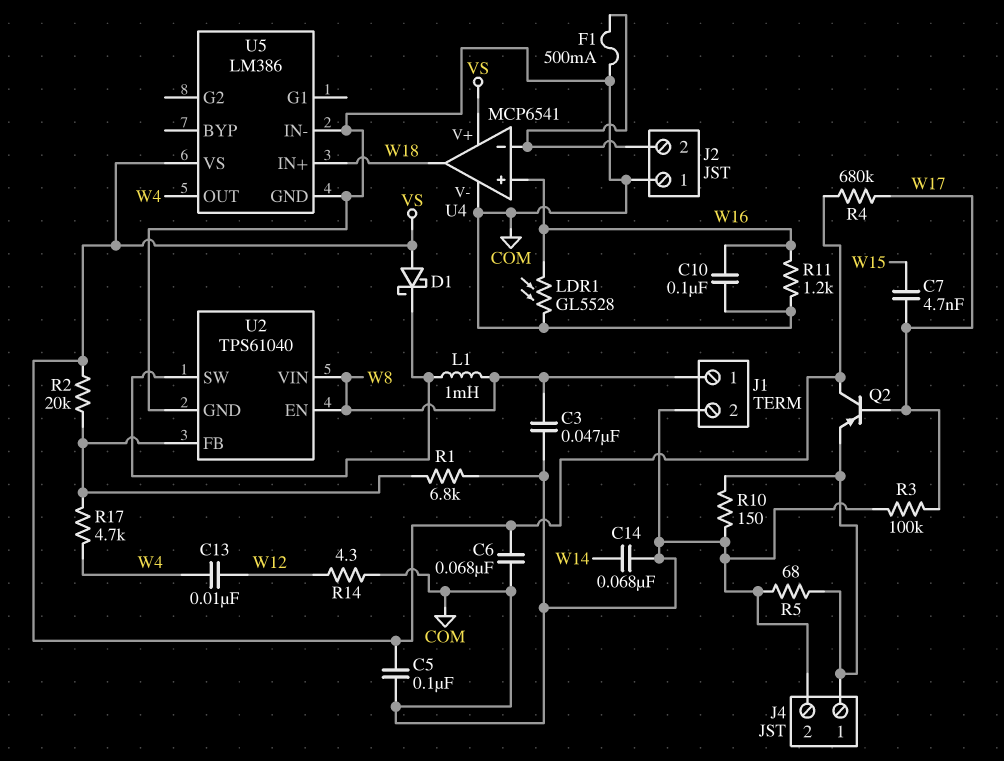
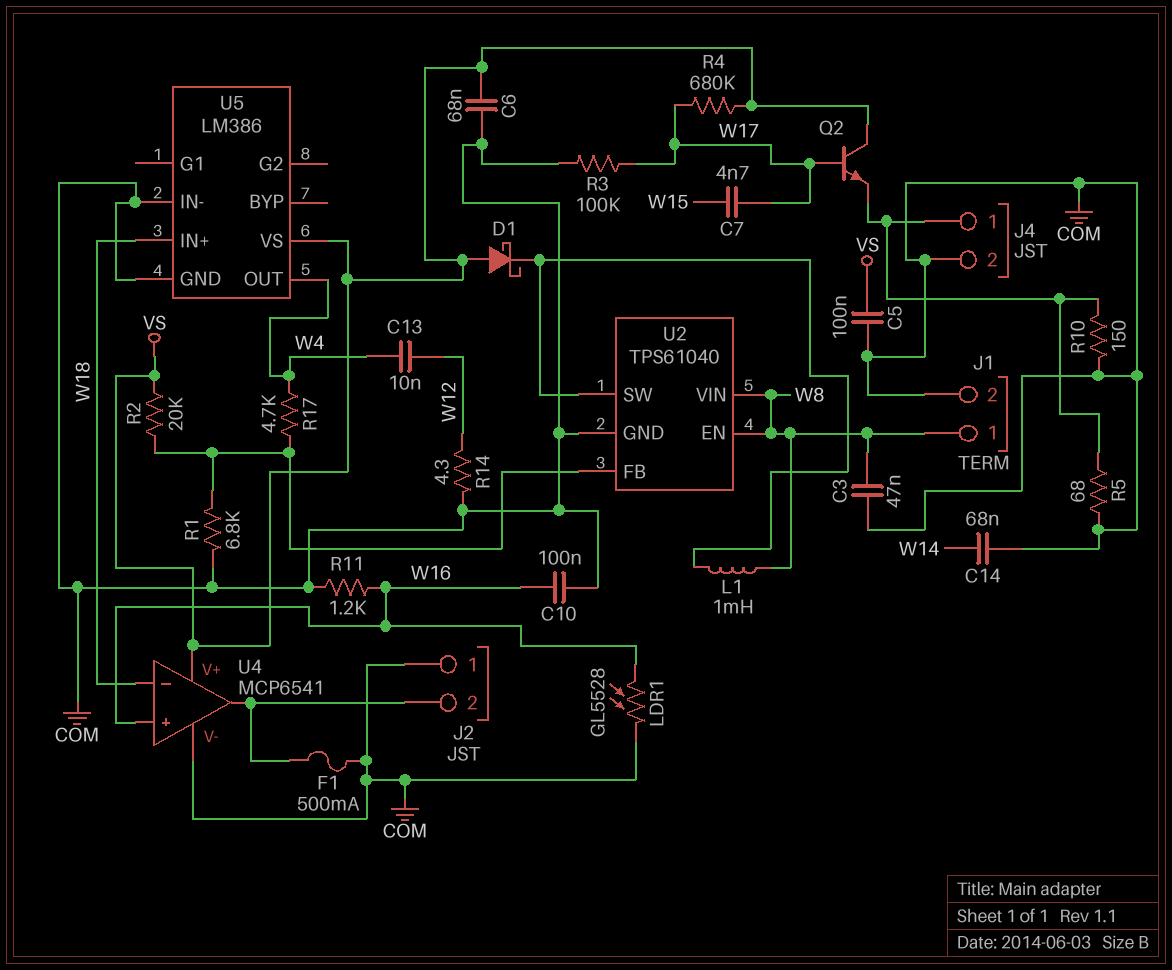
Q2: PNP (B W17, C VS, E J4/1) -> NPN (B W17, C VS, E J4/1)
U4 pin in-: J2/2 -> W18
U4 pin out: W18 -> J2/2

